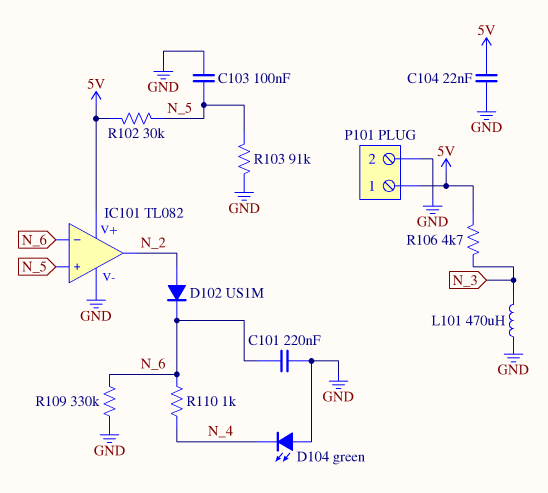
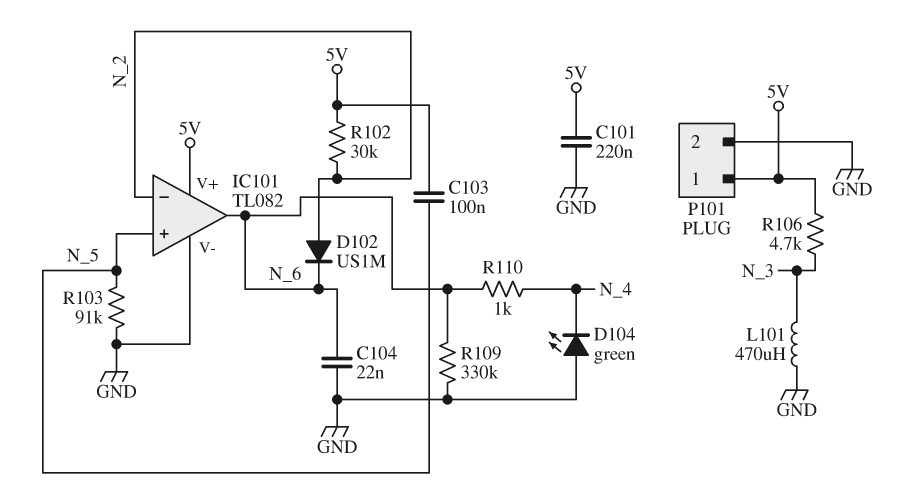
C101: 220nF (GND, N_6) -> 220nF (5V, GND)
C103: 100nF (GND, N_5) -> 100nF (5V, N_5)
C104: 22nF (5V, GND) -> 22nF (GND, N_6)
IC101 pin in-: N_6 -> N_2
IC101 pin out: N_2 -> N_6
R102: 30k (5V, N_5) -> 30k (5V, N_2)

